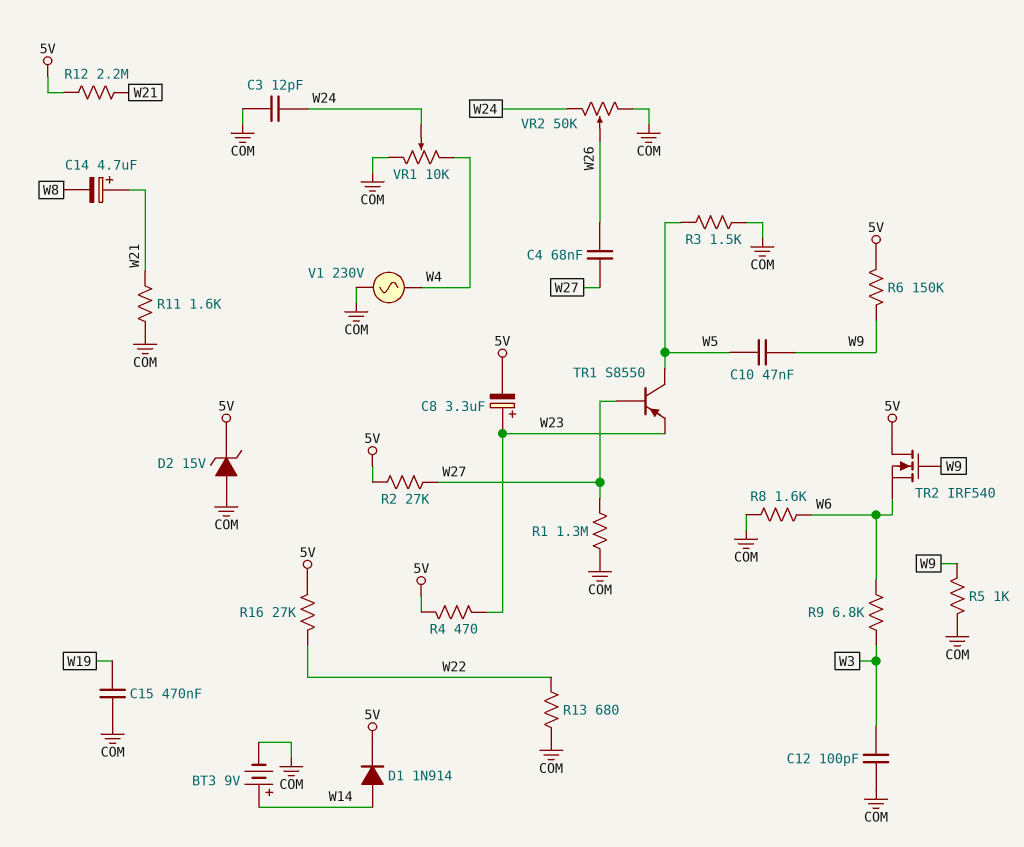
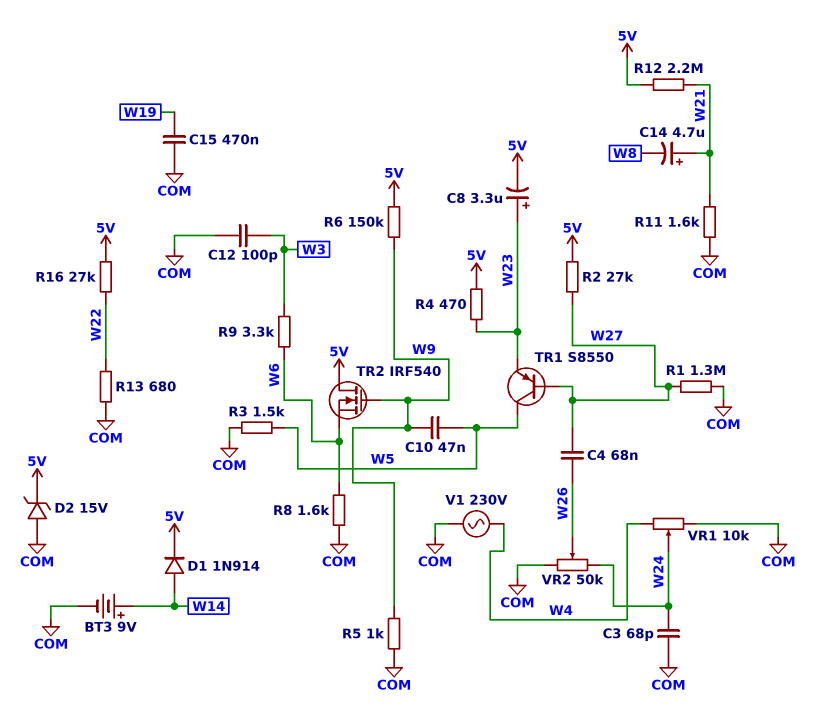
C3: 12pF (COM, W24) -> 68pF (COM, W24)
R9: 6.8k (W3, W6) -> 3.3k (W3, W6)

